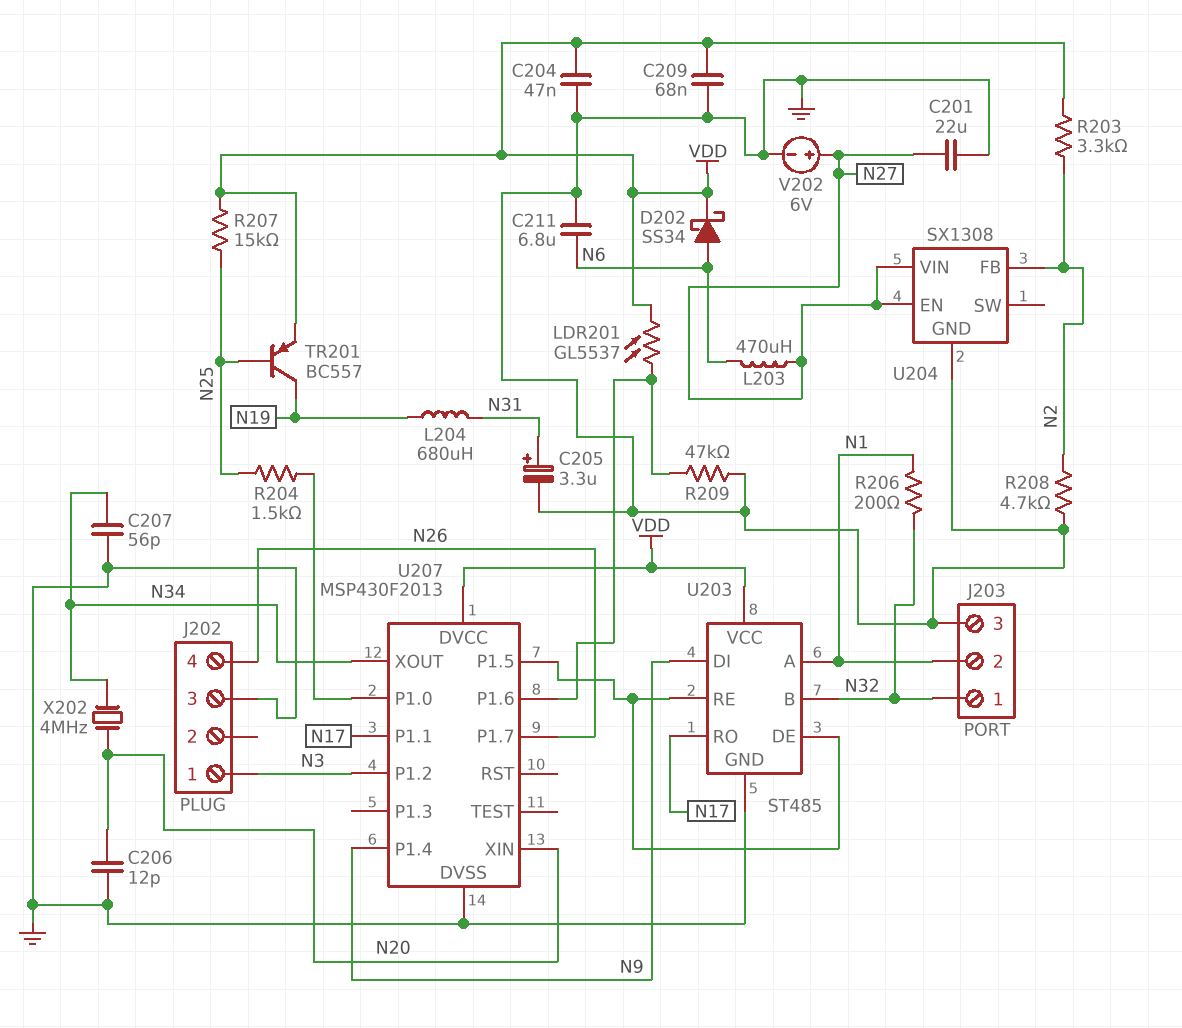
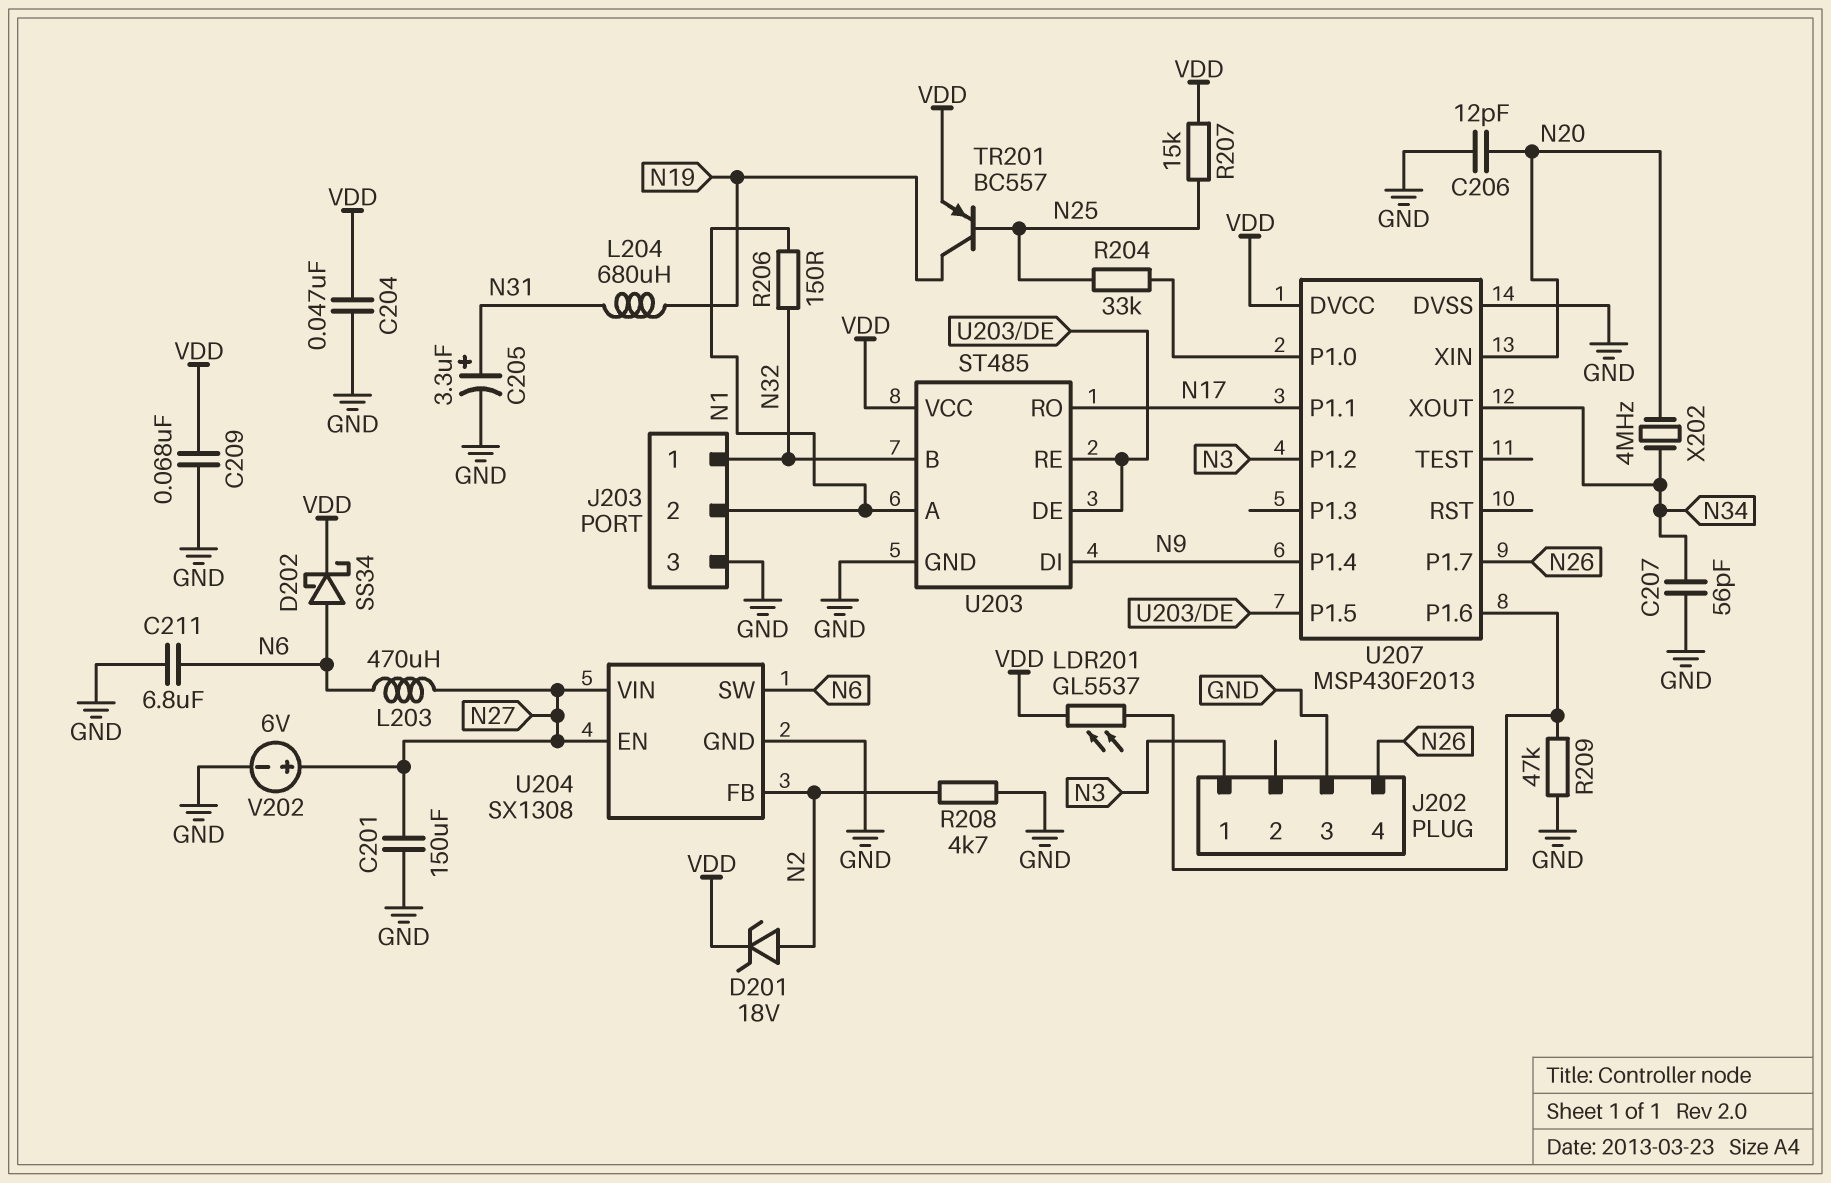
C201: 22uF (GND, N27) -> 150uF (GND, N27)
D201: none -> zener 18V (A N2, K VDD)
R203: 3.3k (N2, VDD) -> none
R204: 1.5k (N25, U207/P1.0) -> 33k (N25, U207/P1.0)
R206: 200 (N1, N32) -> 150 (N1, N32)
U204 pin SW: none -> N6

